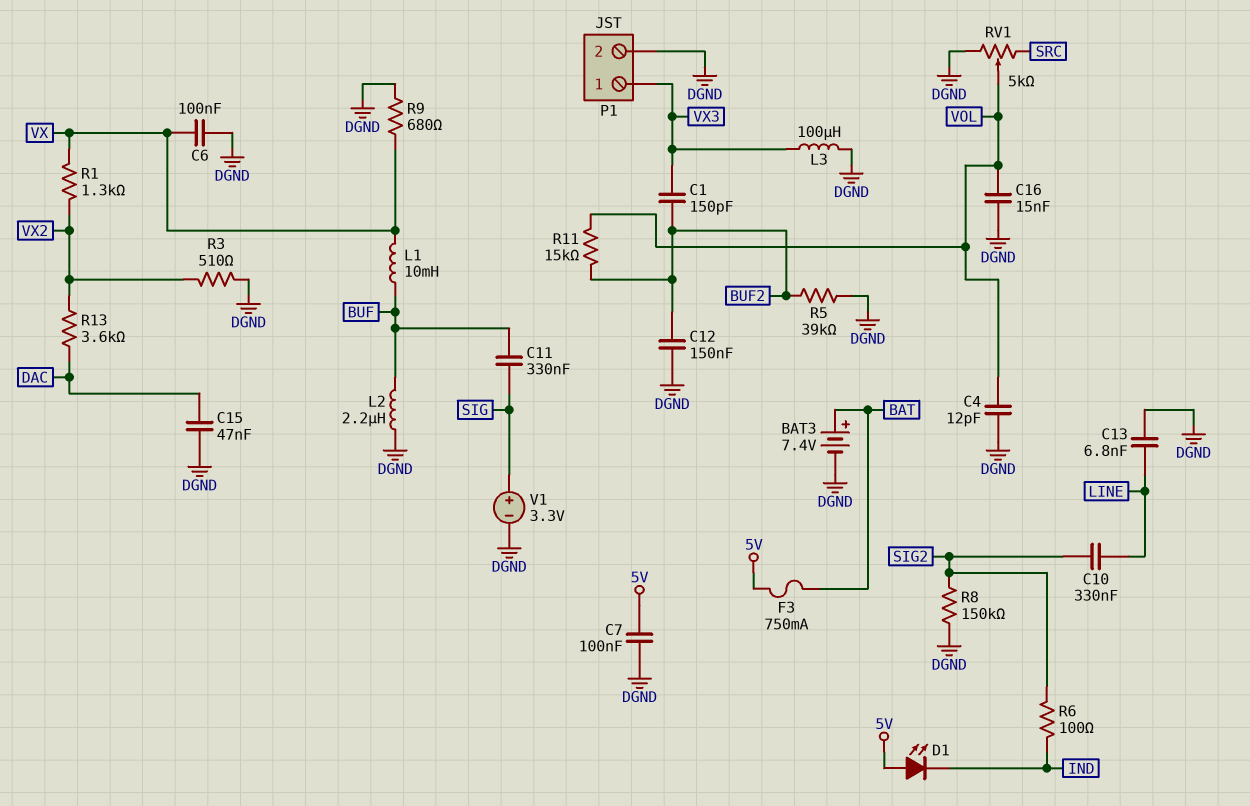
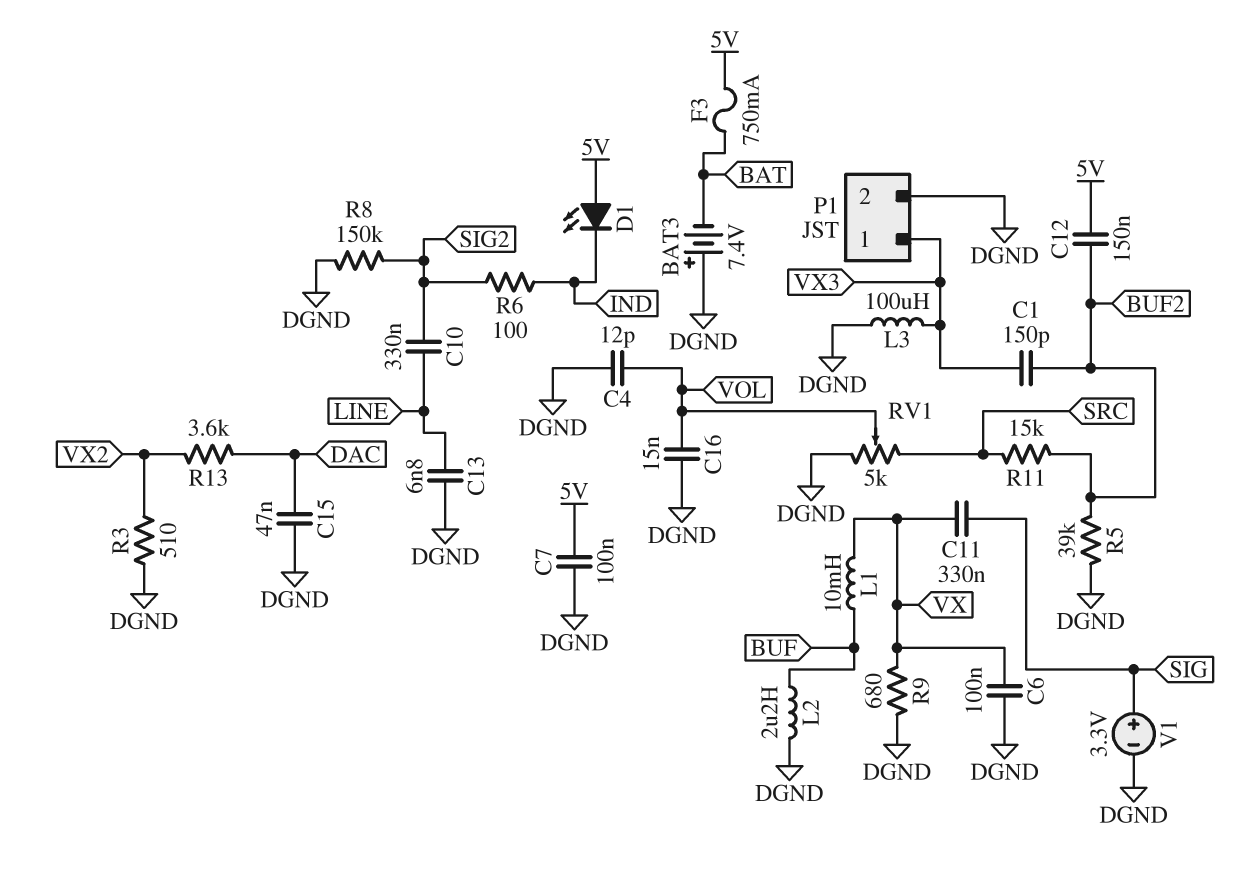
BAT3: 7.4V (plus BAT, minus DGND) -> 7.4V (plus DGND, minus BAT)
C11: 330nF (BUF, SIG) -> 330nF (SIG, VX)
C12: 150nF (BUF2, DGND) -> 150nF (5V, BUF2)
R1: 1.3k (VX, VX2) -> none
R11: 15k (BUF2, VOL) -> 15k (BUF2, SRC)

